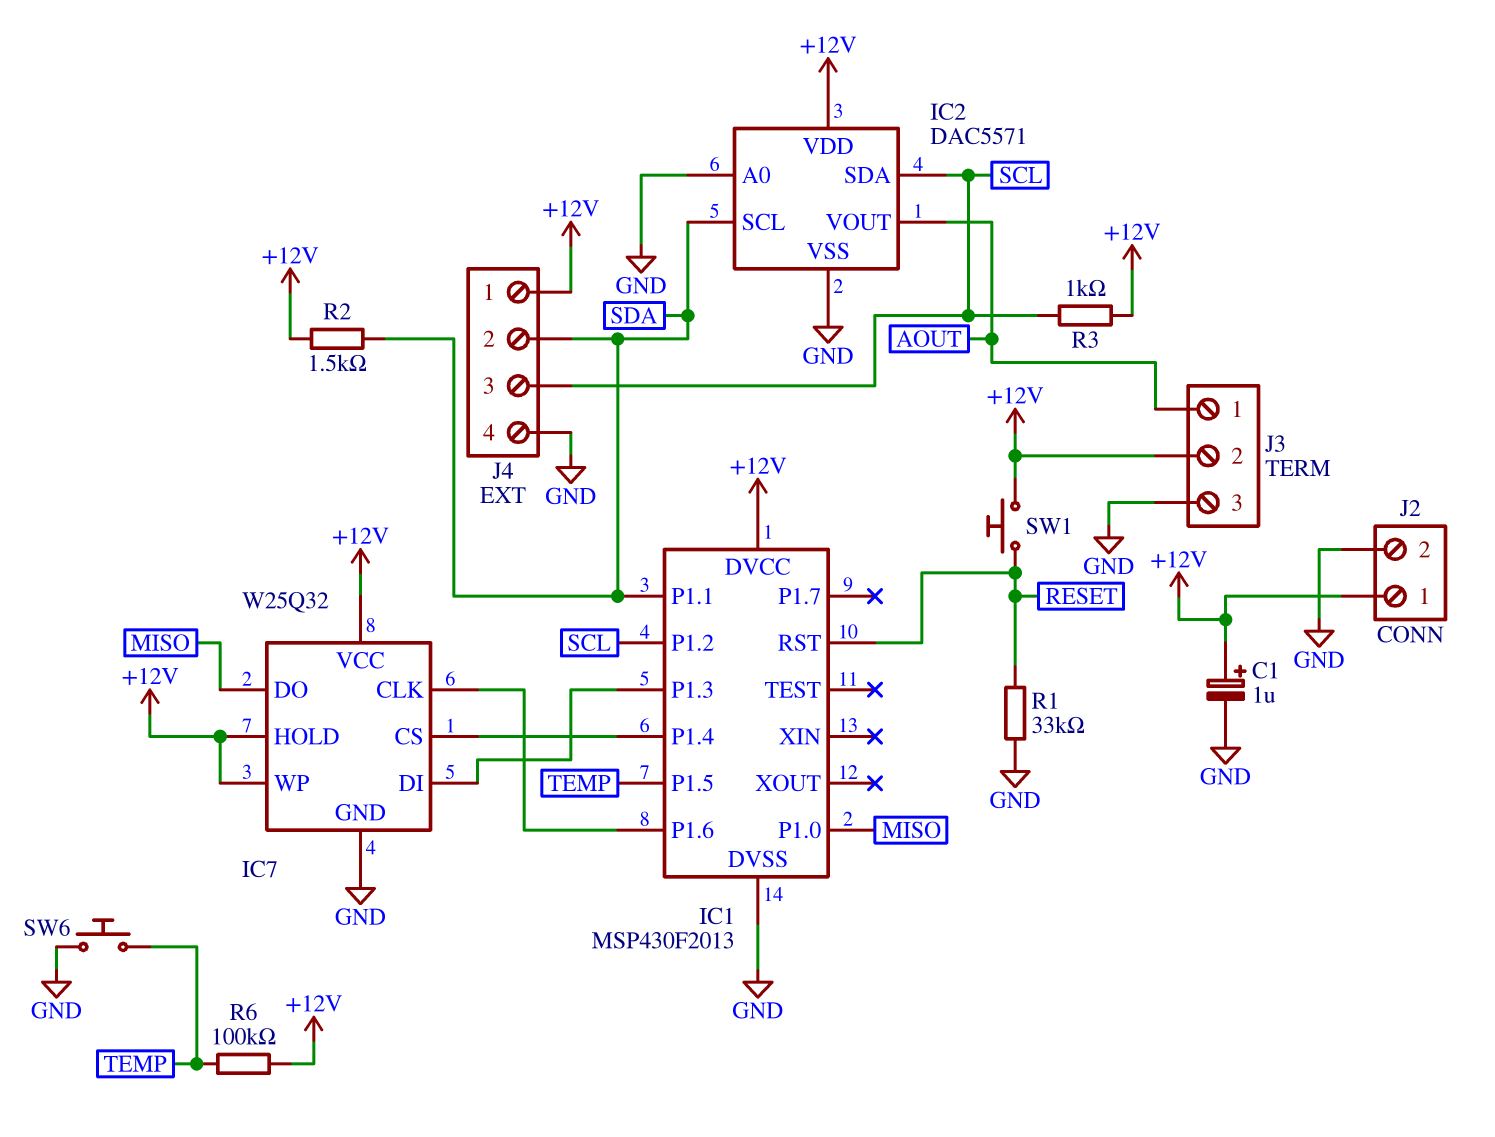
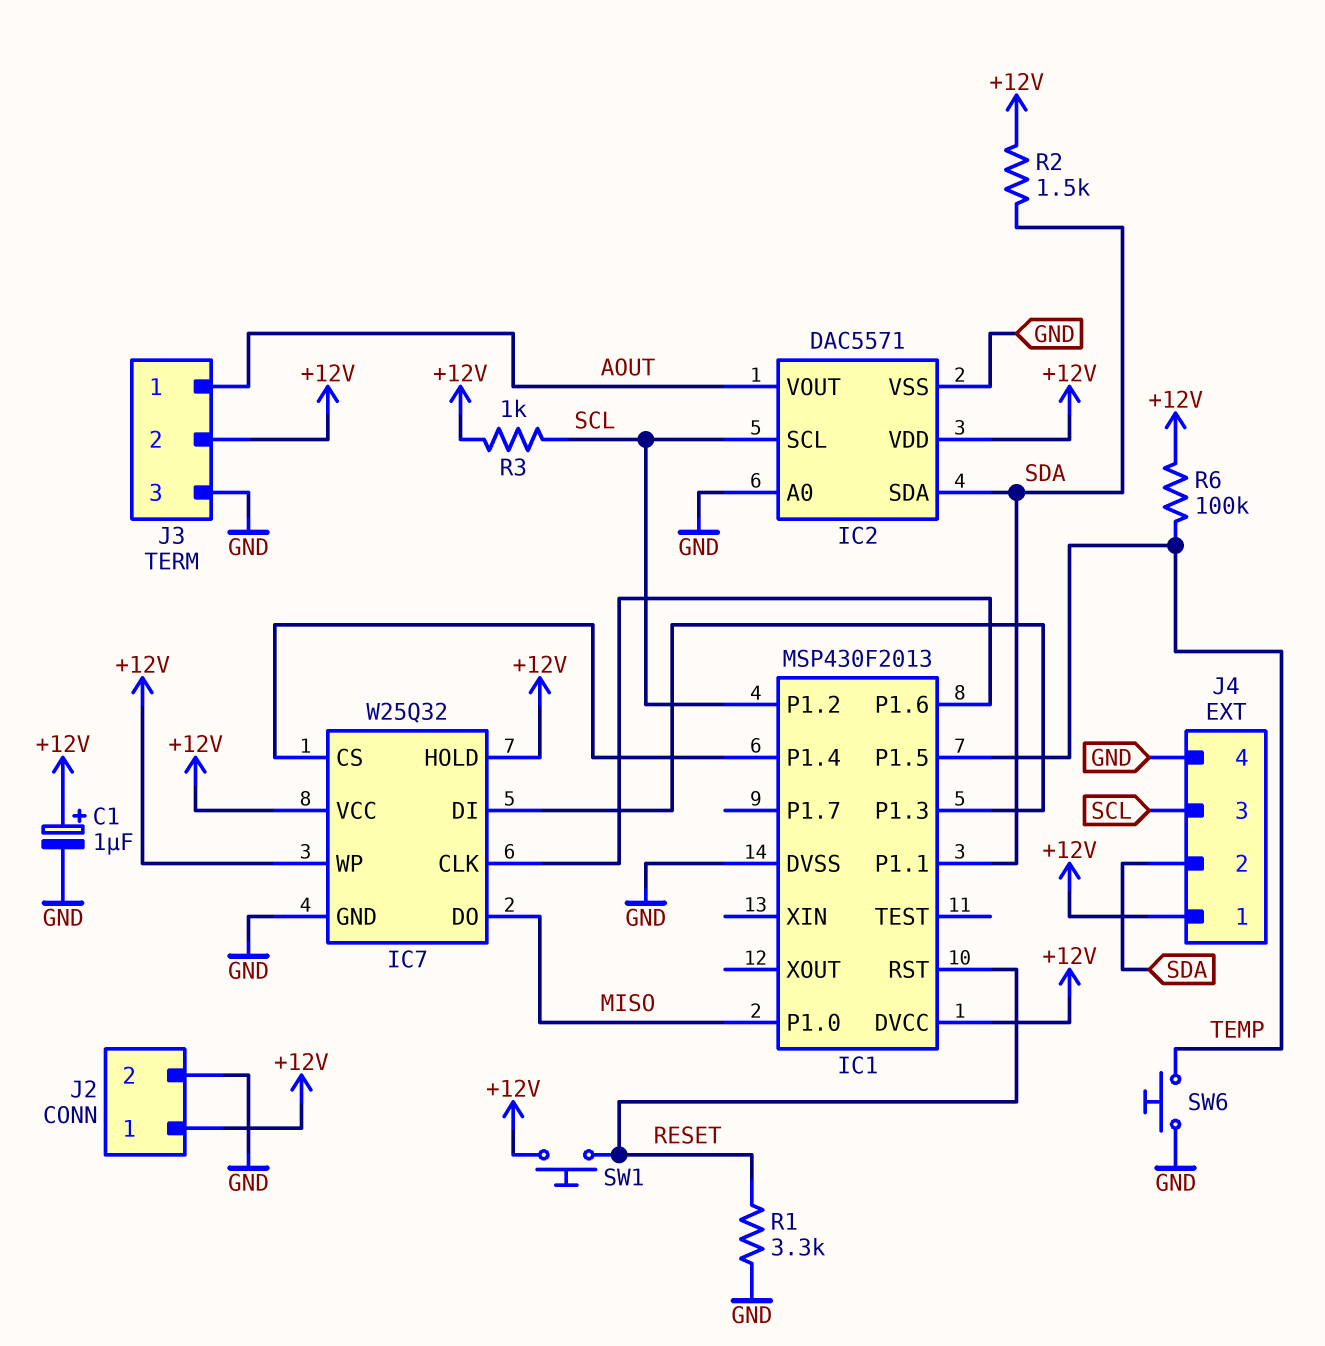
IC2 pin SCL: SDA -> SCL
IC2 pin SDA: SCL -> SDA
R1: 33k (GND, RESET) -> 3.3k (GND, RESET)

